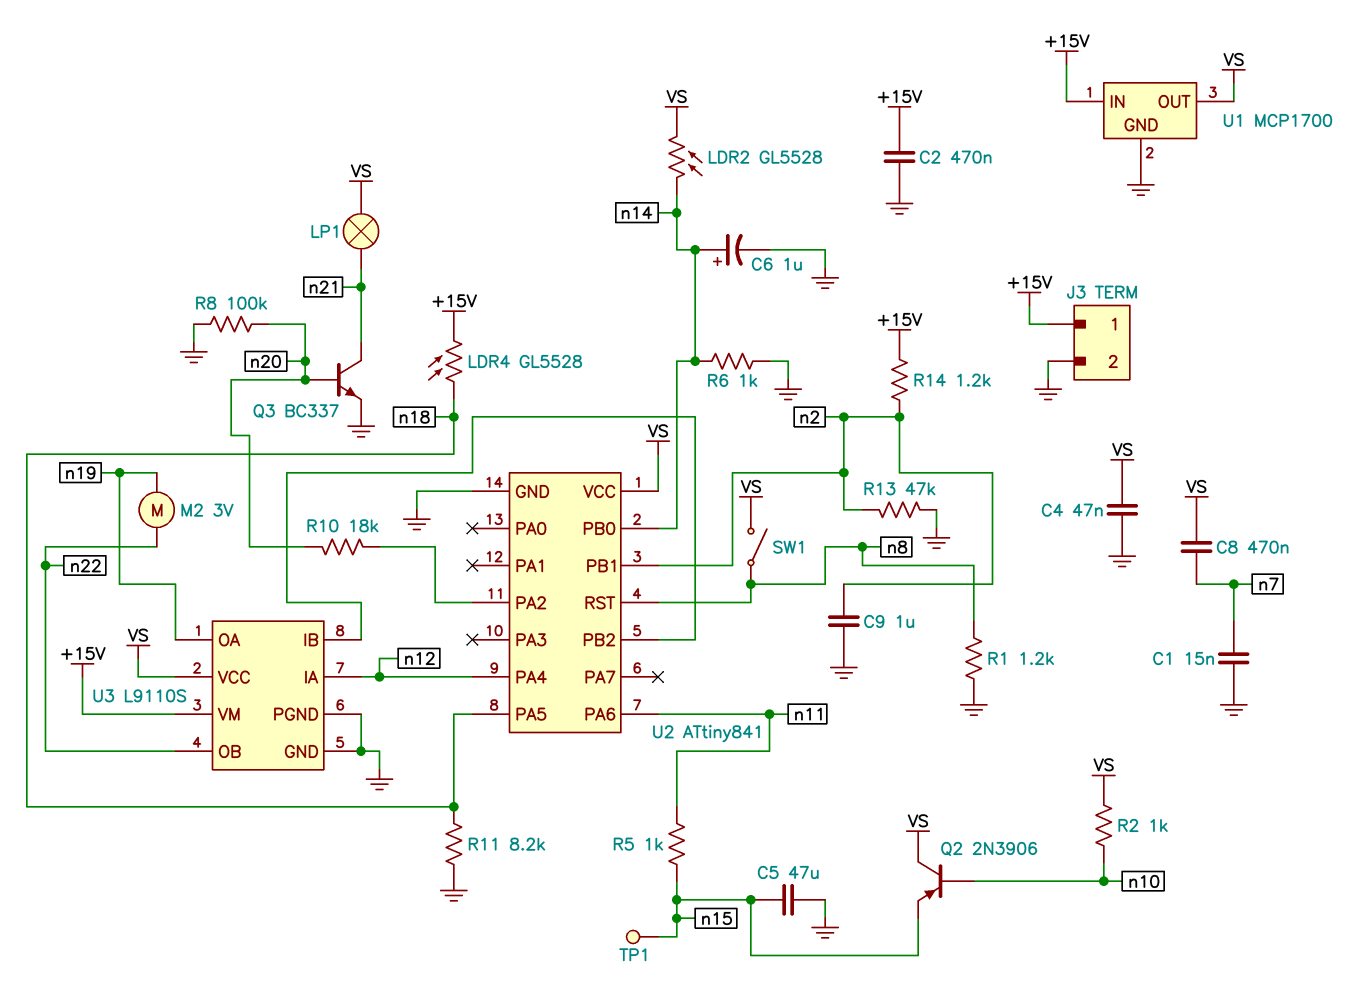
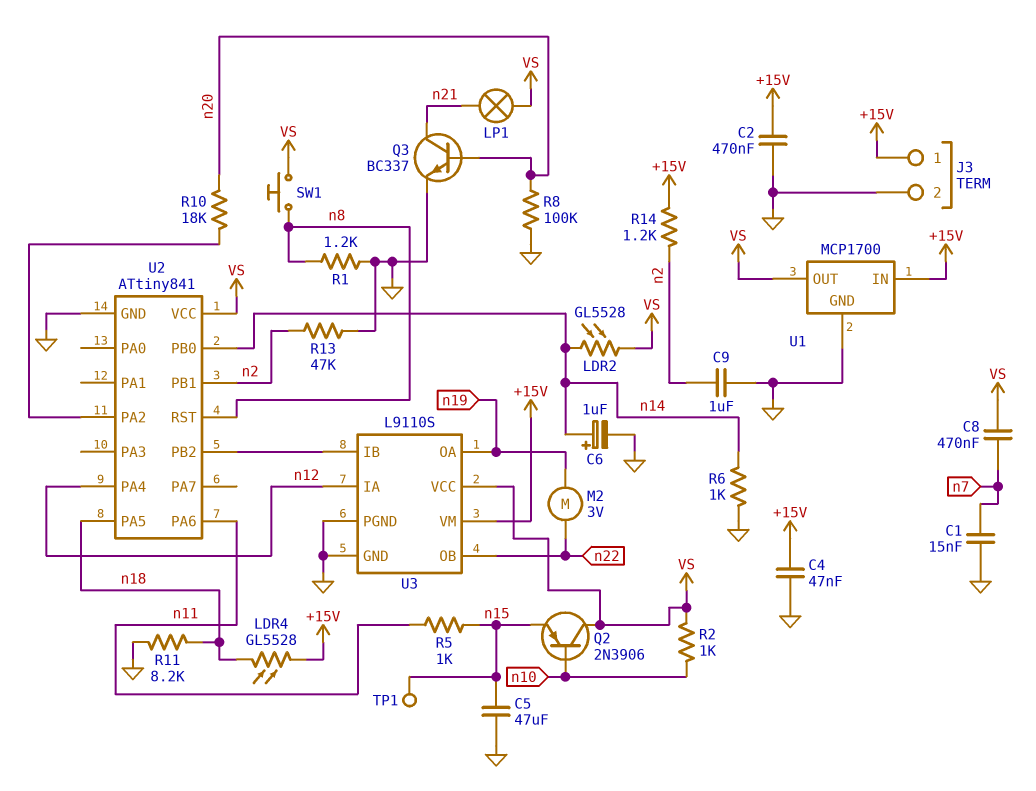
C4: 47nF (GND, VS) -> 47nF (+15V, GND)
SW1: switch (VS, n8) -> button (VS, n8)

